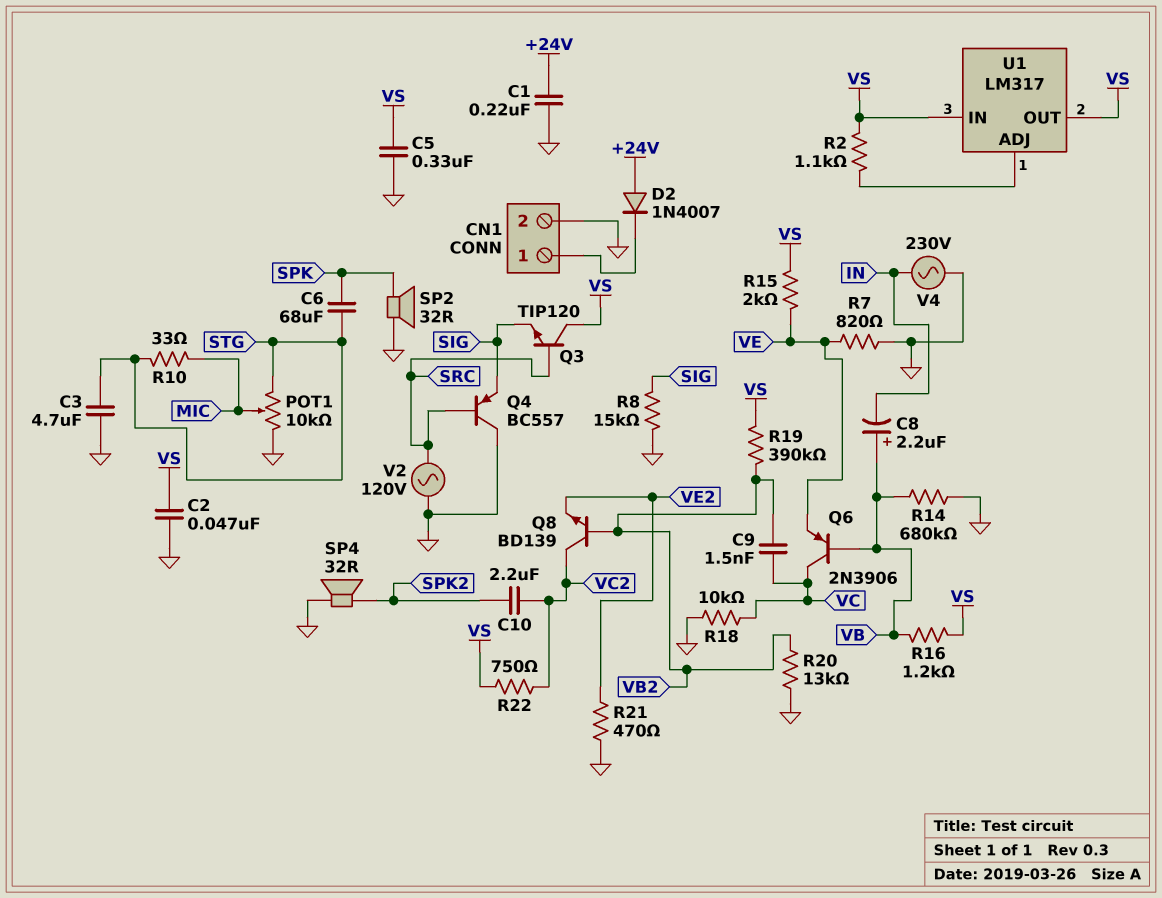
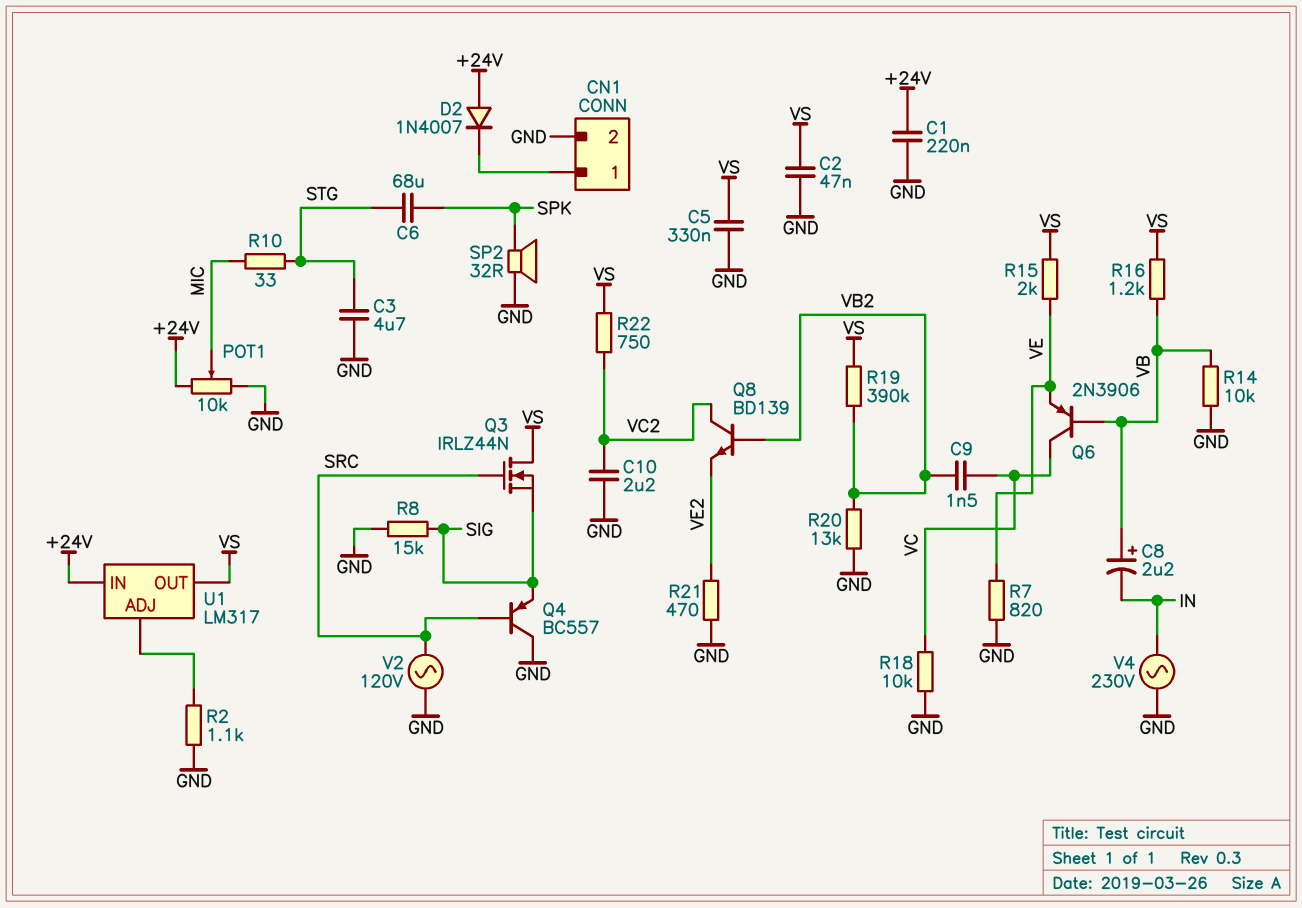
C10: 2.2uF (SPK2, VC2) -> 2.2uF (GND, VC2)
POT1: 10k (GND, STG, wiper MIC) -> 10k (+24V, GND, wiper MIC)
Q3: NPN TIP120 (B SRC, C VS, E SIG) -> NMOS IRLZ44N (G SRC, D VS, S SIG)
R2: 1.1k (U1/ADJ, VS) -> 1.1k (GND, U1/ADJ)
R14: 680k (GND, VB) -> 10k (GND, VB)
SP4: speaker 32R (GND, SPK2) -> none
U1 pin IN: VS -> +24V

